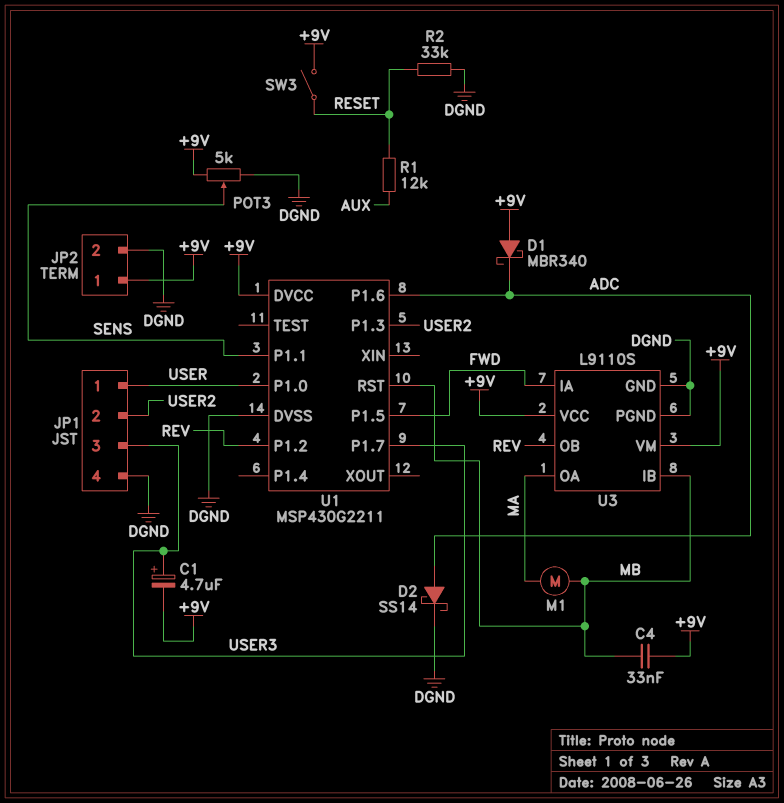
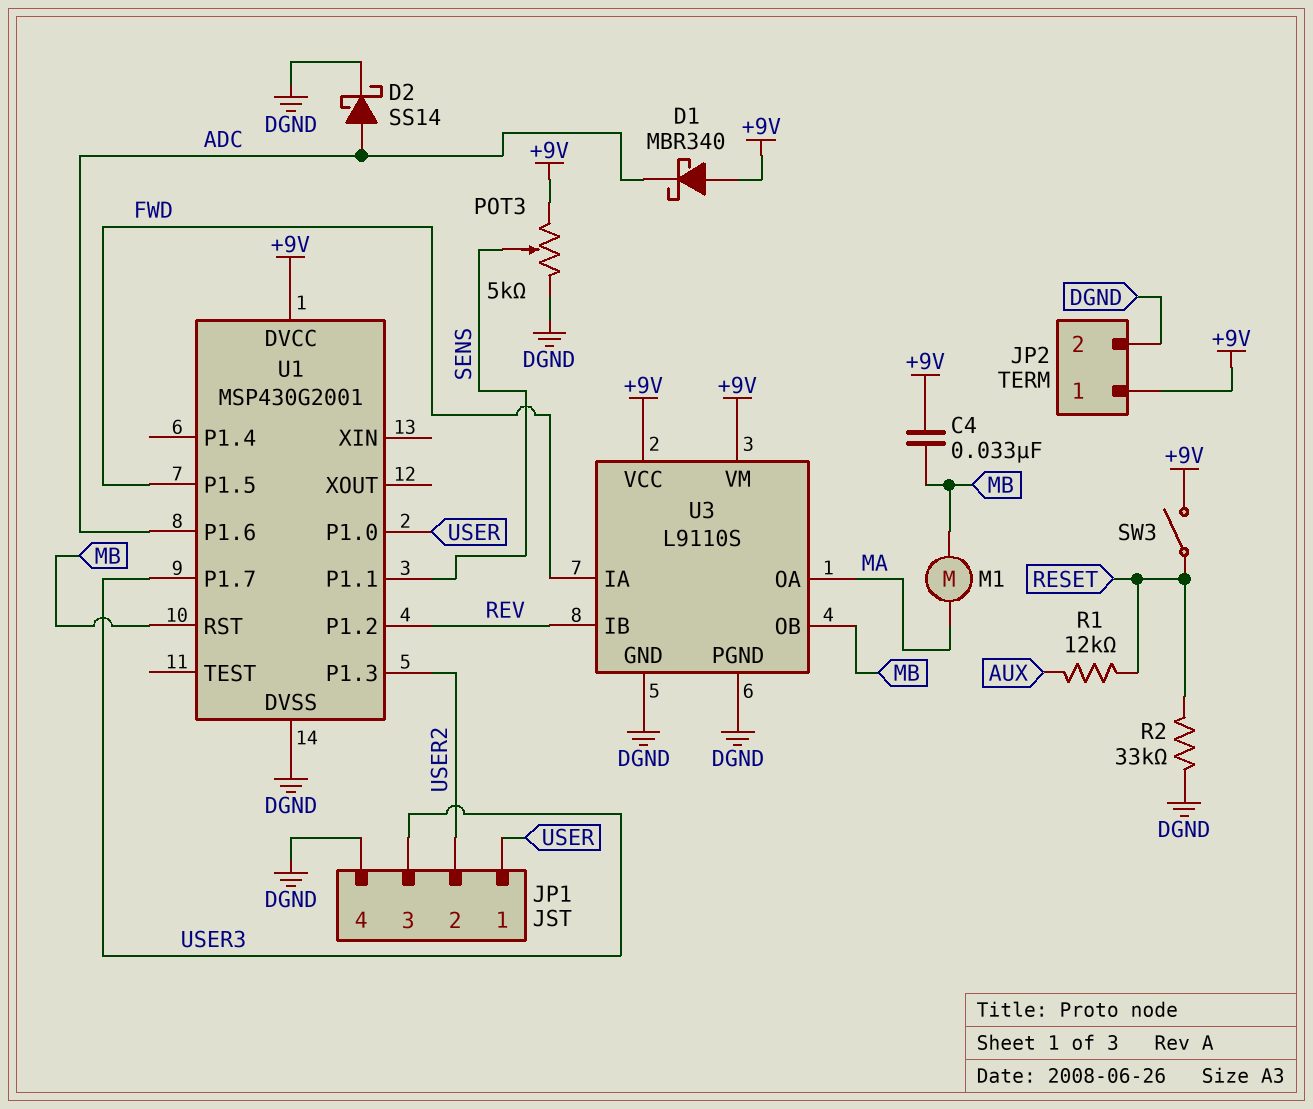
C1: 4.7uF (plus USER3, minus +9V) -> none
U1: MSP430G2211 -> MSP430G2001
U3 pin IB: MB -> REV
U3 pin OB: REV -> MB

